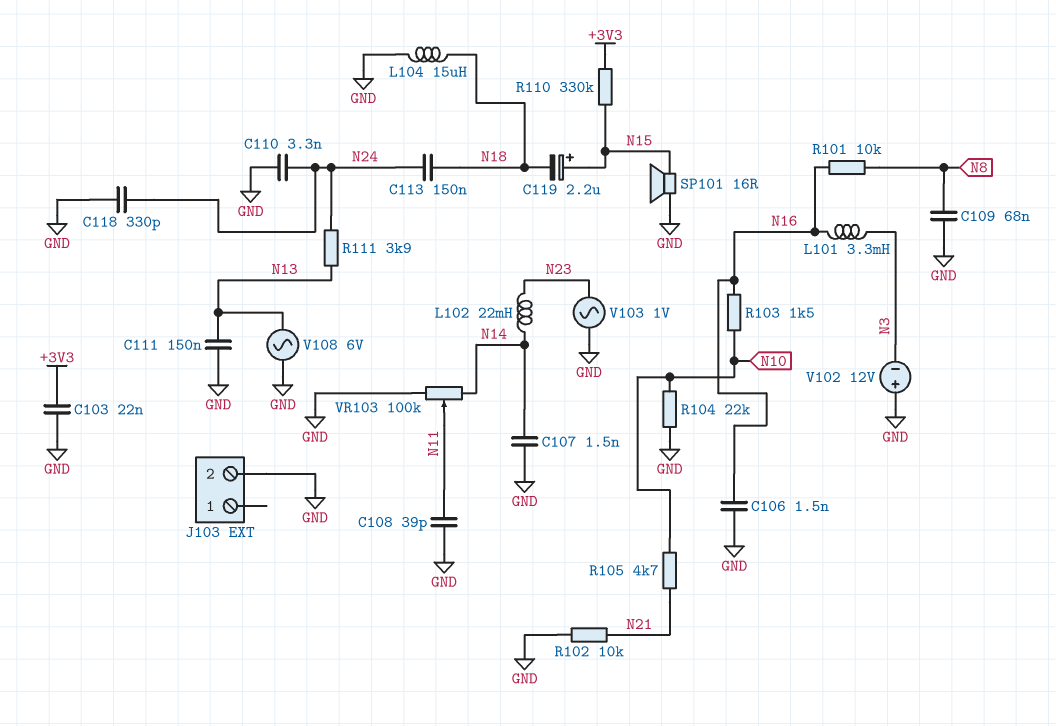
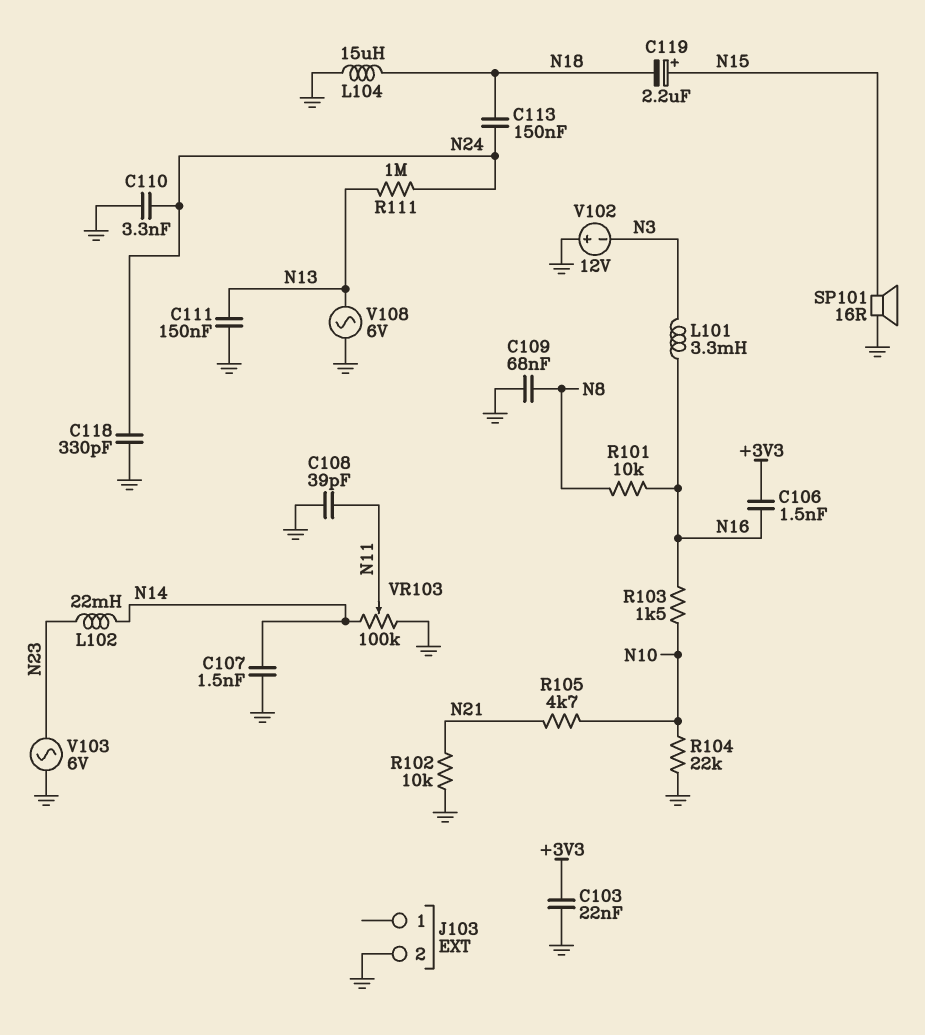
C106: 1.5nF (GND, N16) -> 1.5nF (+3V3, N16)
R110: 330k (+3V3, N15) -> none
R111: 3.9k (N13, N24) -> 1M (N13, N24)
V103: AC 1V (GND, N23) -> AC 6V (GND, N23)

